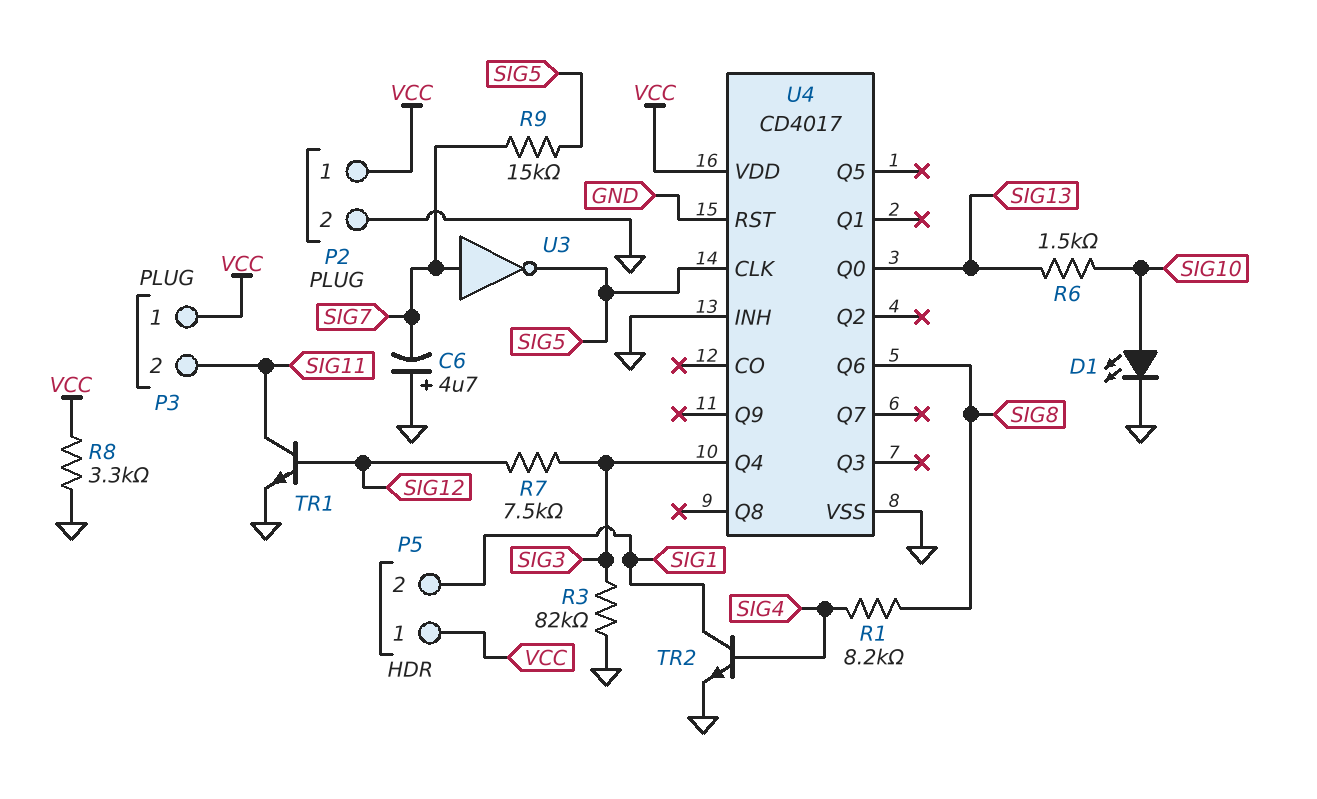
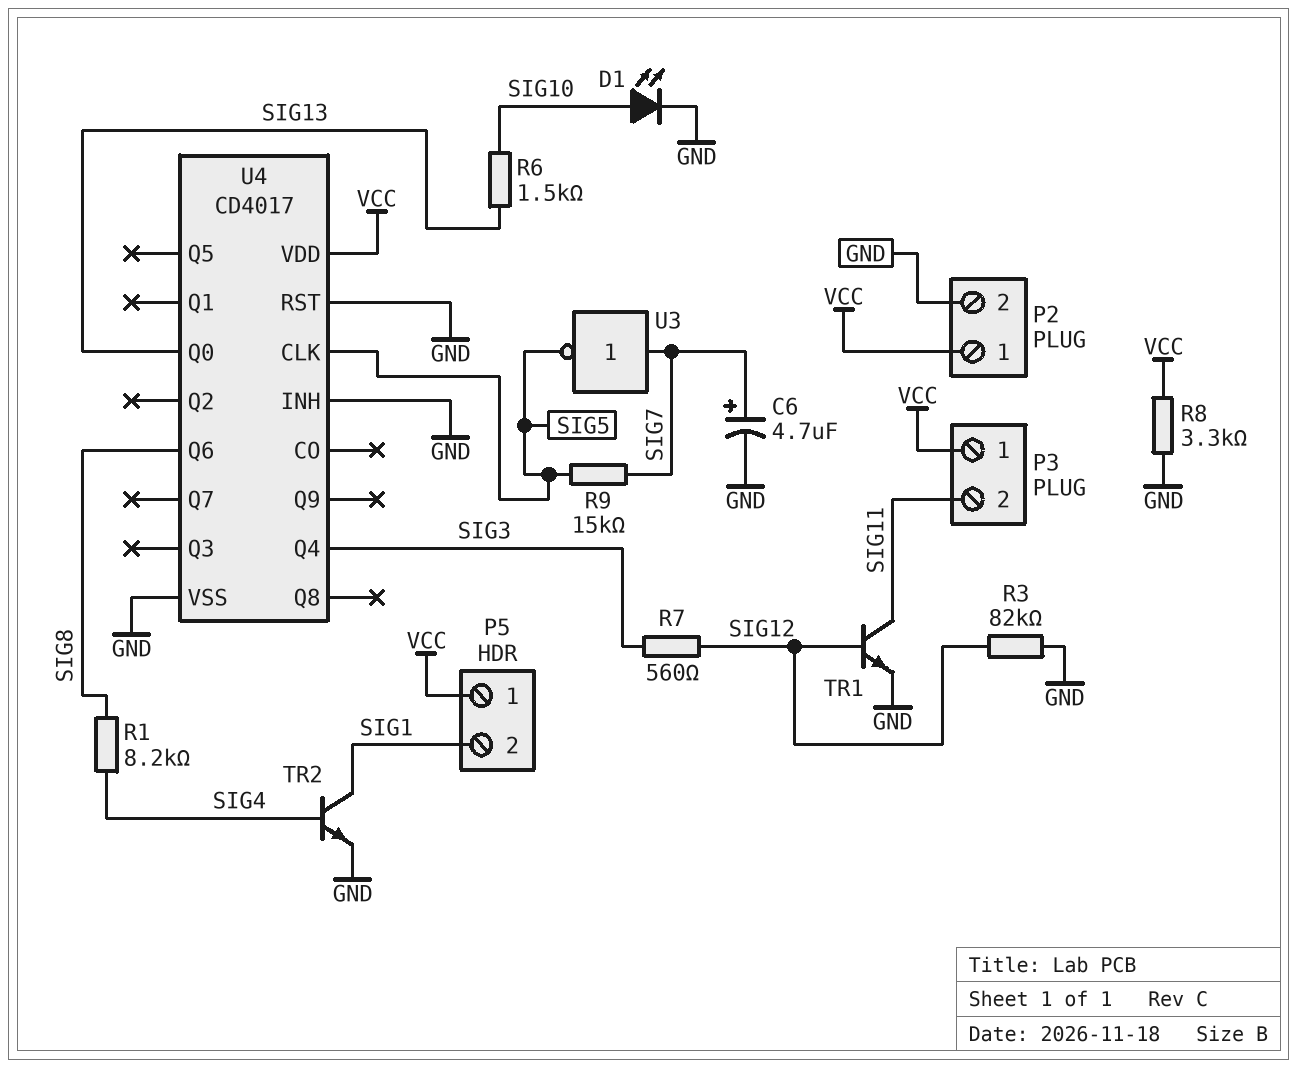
C6: 4.7uF (plus GND, minus SIG7) -> 4.7uF (plus SIG7, minus GND)
R3: 82k (GND, SIG3) -> 82k (GND, SIG12)
R7: 7.5k (SIG3, SIG12) -> 560 (SIG3, SIG12)

